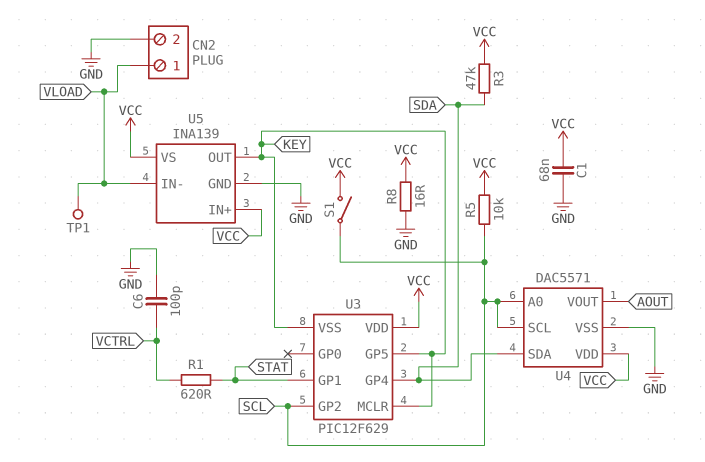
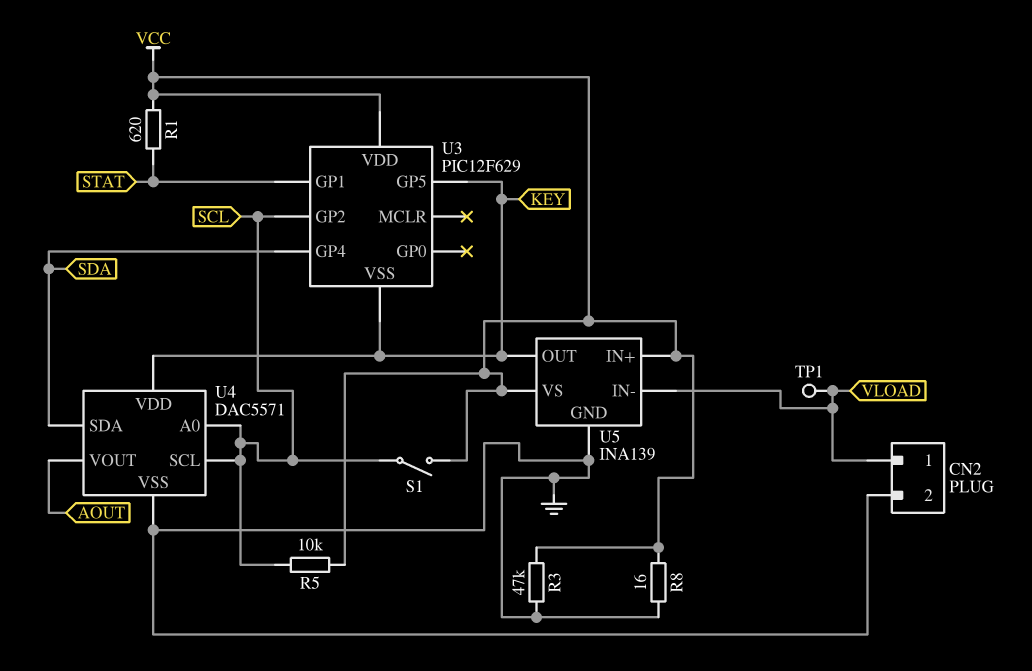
C1: 68nF (GND, VCC) -> none
C6: 100pF (GND, VCTRL) -> none
R1: 620 (STAT, VCTRL) -> 620 (STAT, VCC)
R3: 47k (SDA, VCC) -> 47k (GND, VCC)
U3 pin MCLR: KEY -> none
U4 pin VDD: VCC -> KEY

